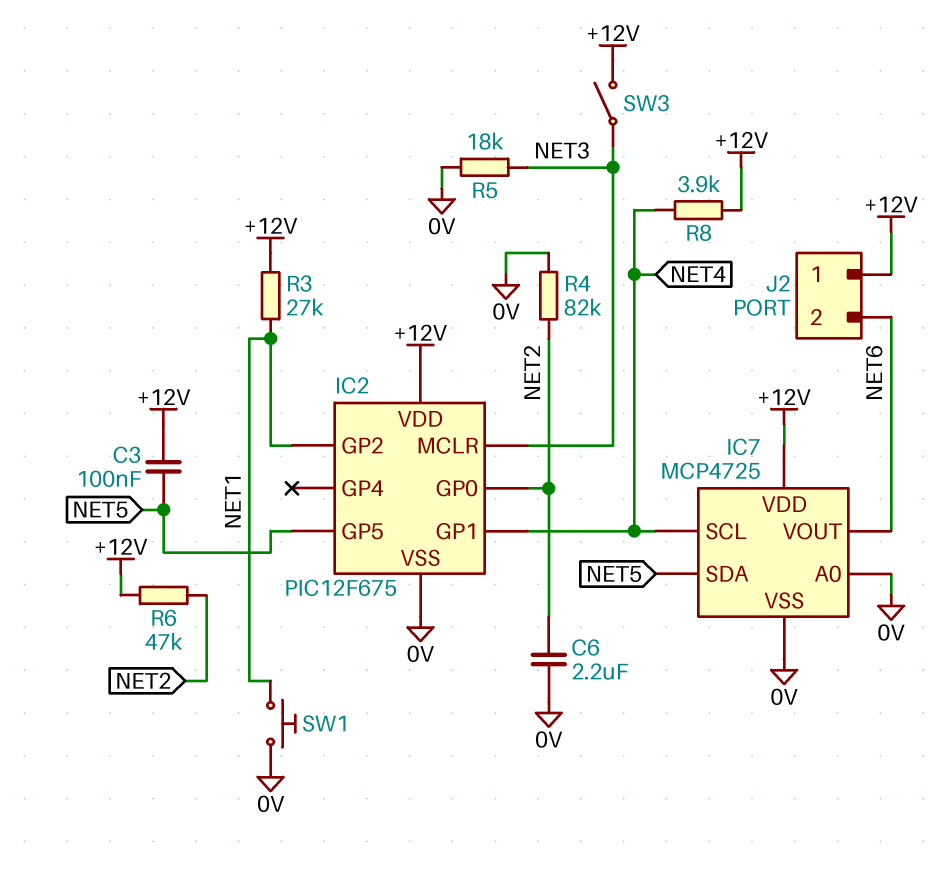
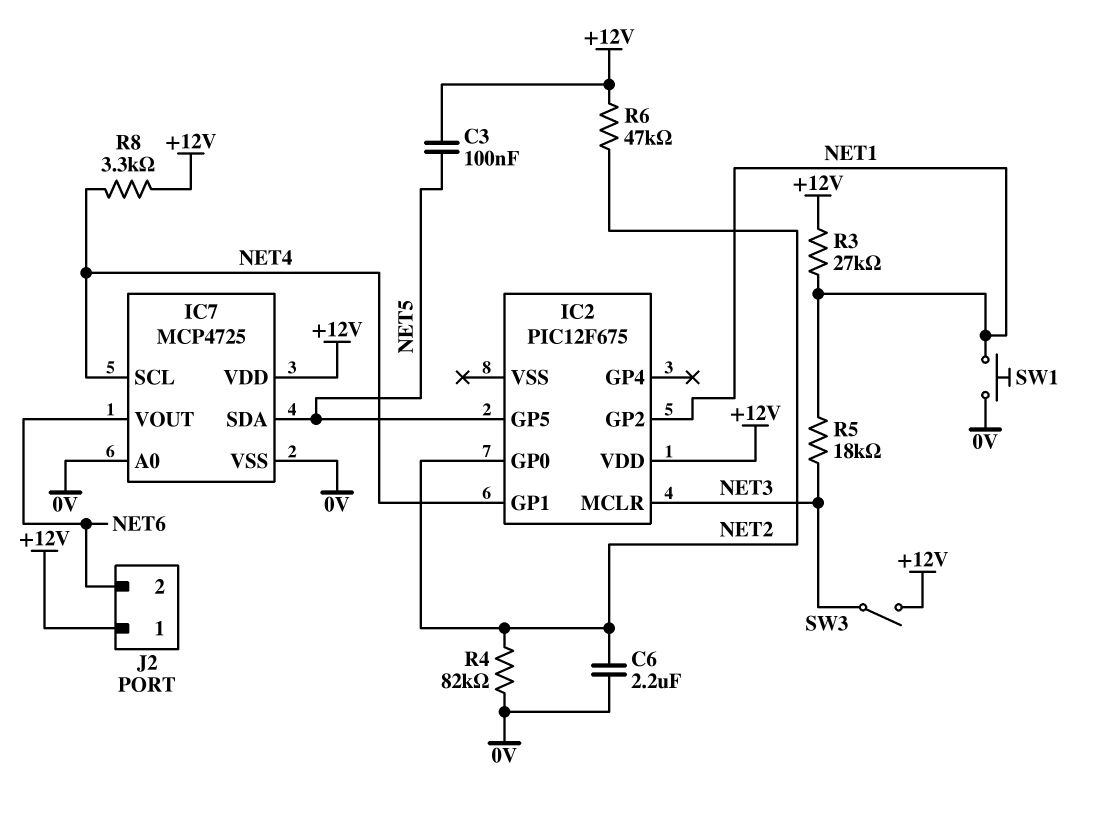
IC2 pin VSS: 0V -> none
R5: 18k (0V, NET3) -> 18k (NET1, NET3)
R8: 3.9k (+12V, NET4) -> 3.3k (+12V, NET4)

